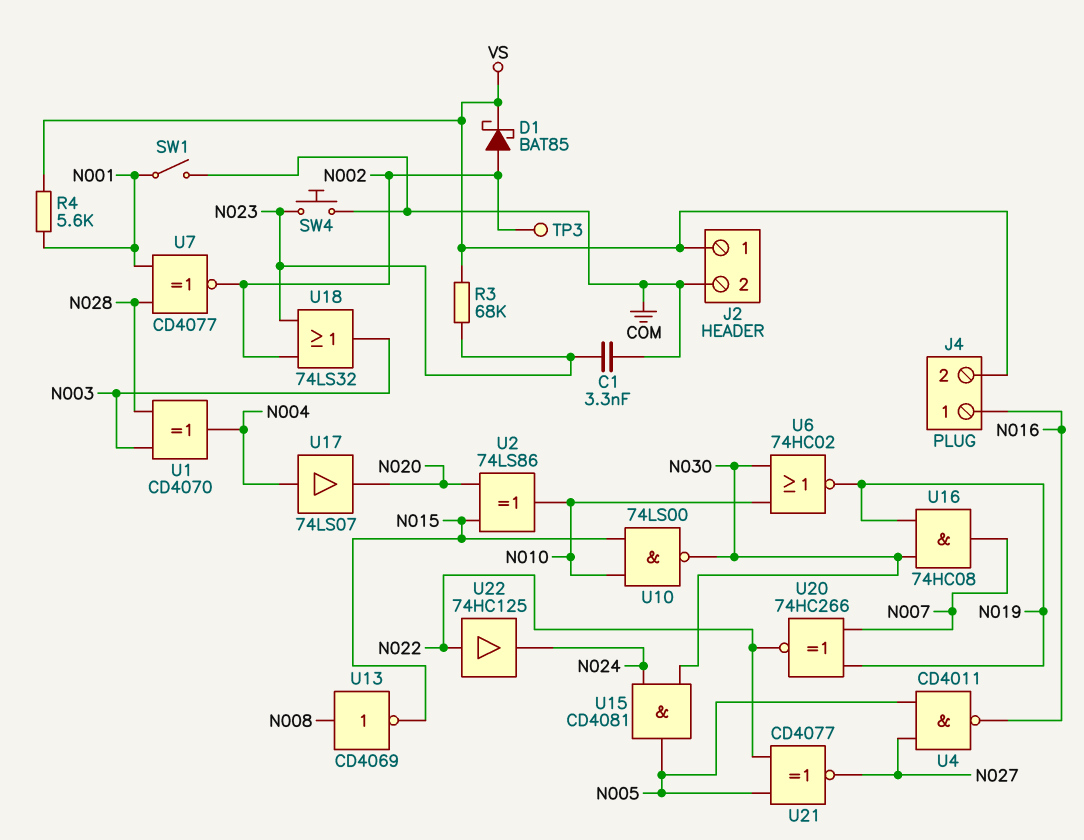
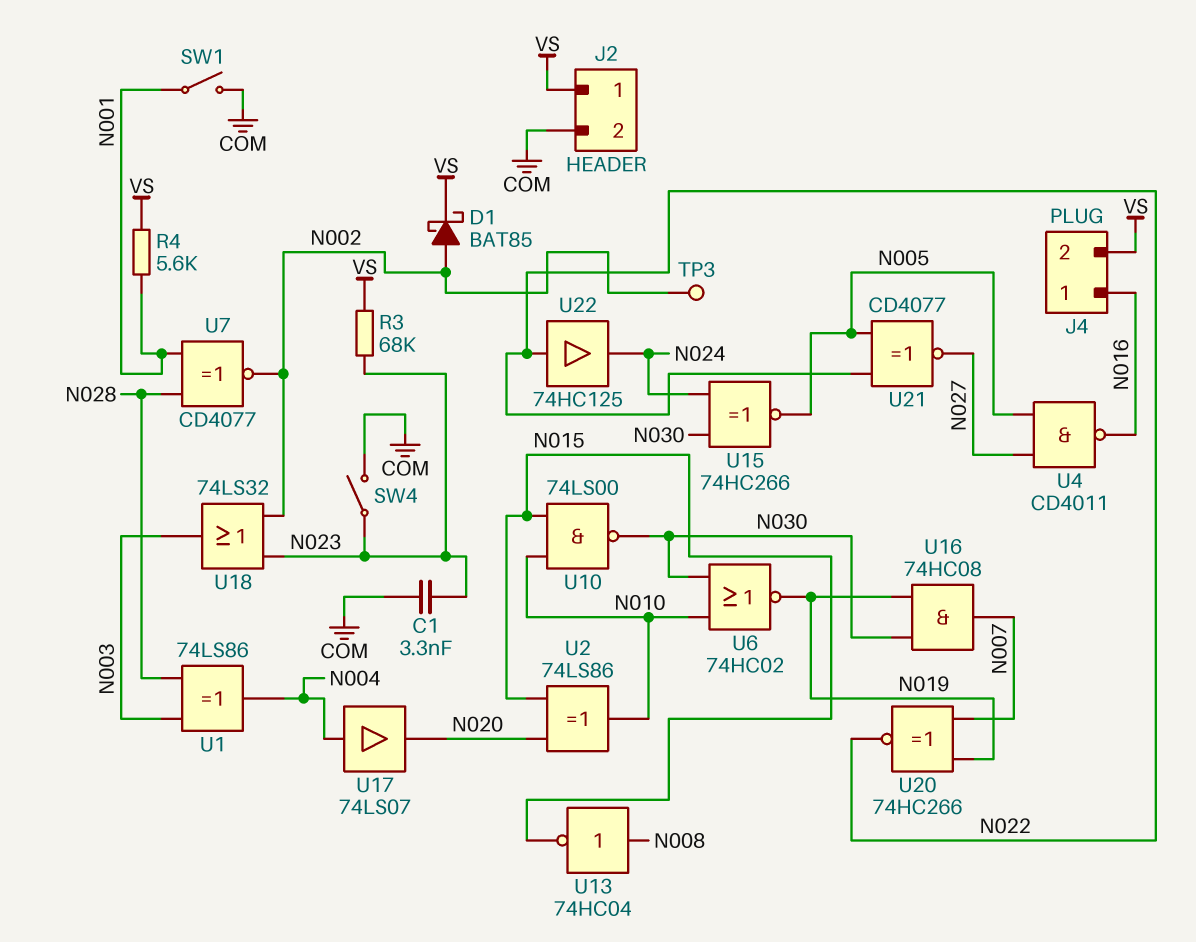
SW4: button (COM, N023) -> switch (COM, N023)
U1: XOR CD4070 (in N003, in N028, out N004) -> XOR 74LS86 (in N003, in N028, out N004)
U13: NOT CD4069 (in N008, out N015) -> NOT 74HC04 (in N008, out N015)
U15: AND CD4081 (in N024, in N030, out N005) -> XNOR 74HC266 (in N024, in N030, out N005)

